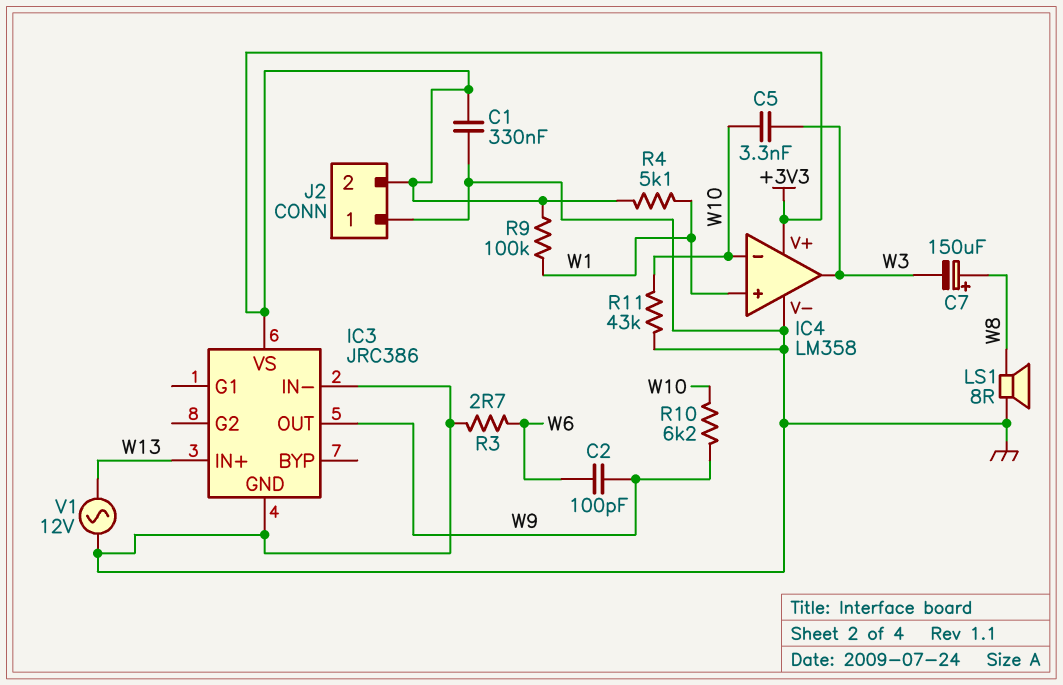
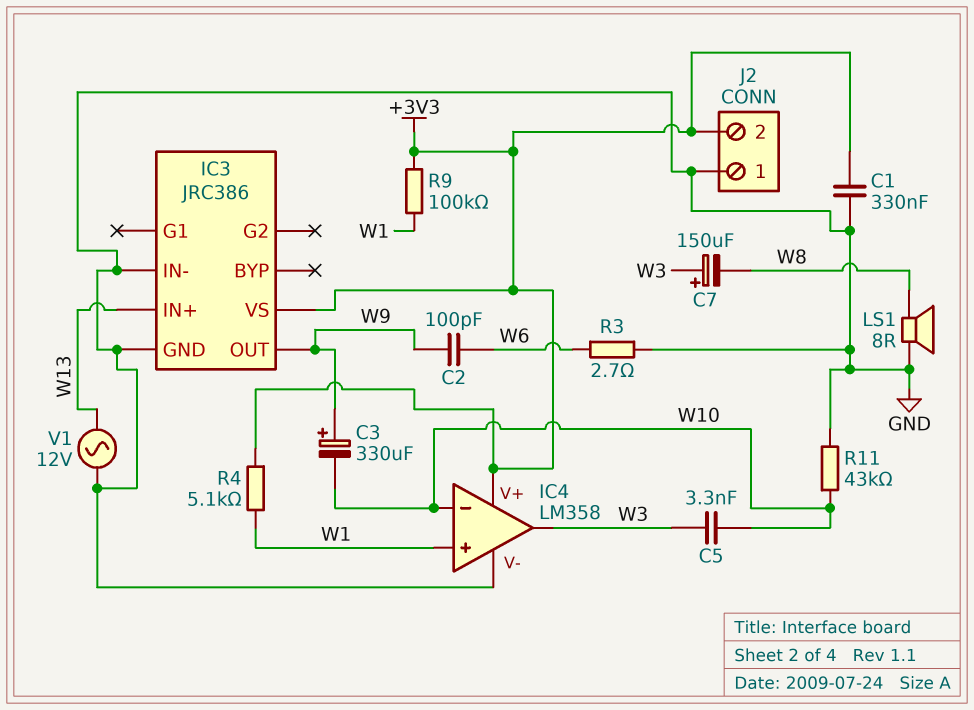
C3: none -> 330uF (plus W9, minus W10)
C7: 150uF (plus W8, minus W3) -> 150uF (plus W3, minus W8)
R10: 6.2k (W9, W10) -> none

